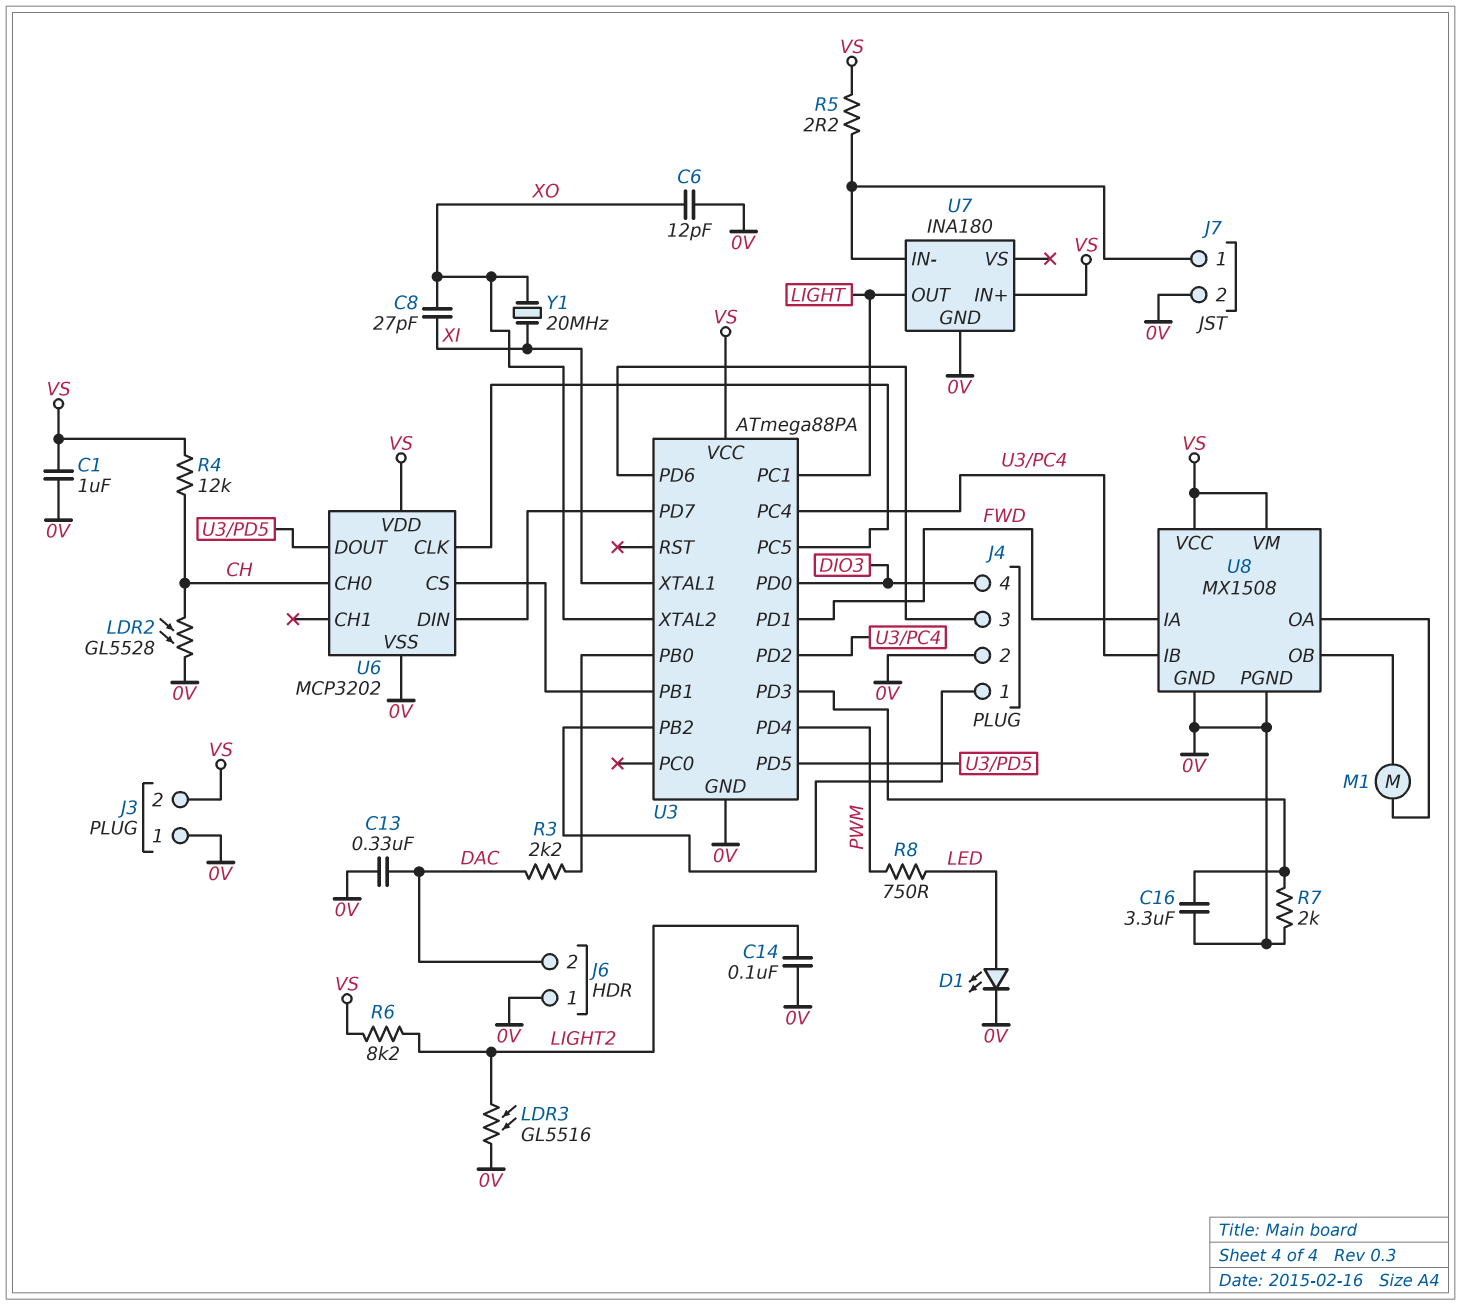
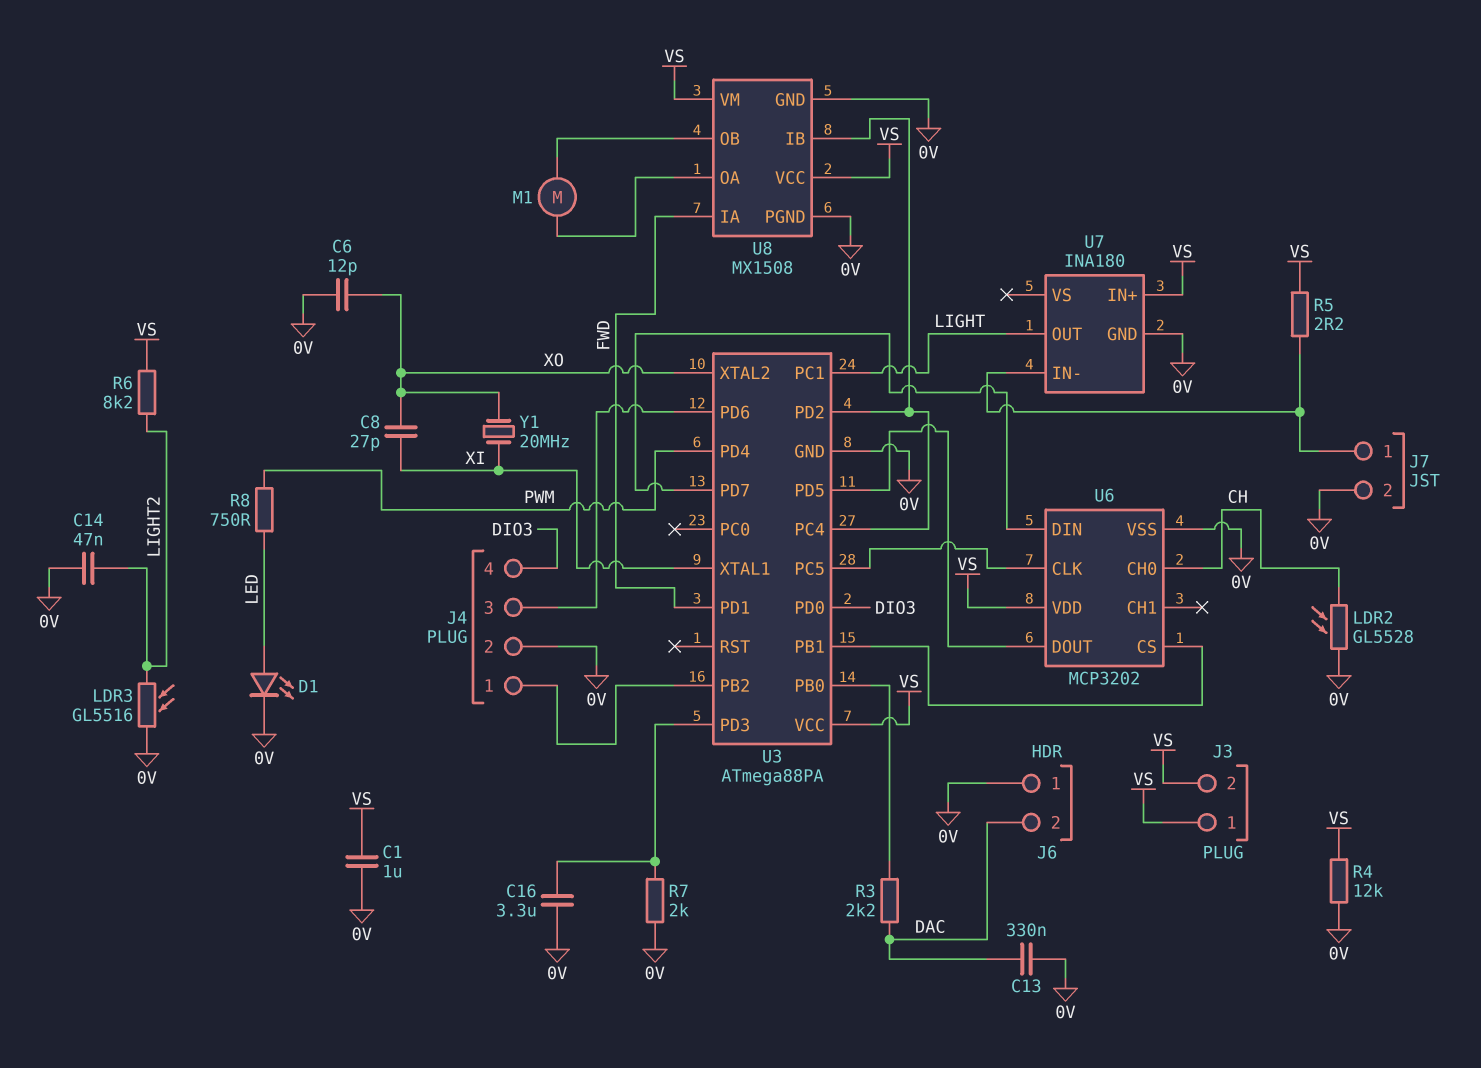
C14: 100nF (0V, LIGHT2) -> 47nF (0V, LIGHT2)
J3 pin 1: 0V -> VS
R4: 12k (CH, VS) -> 12k (0V, VS)

